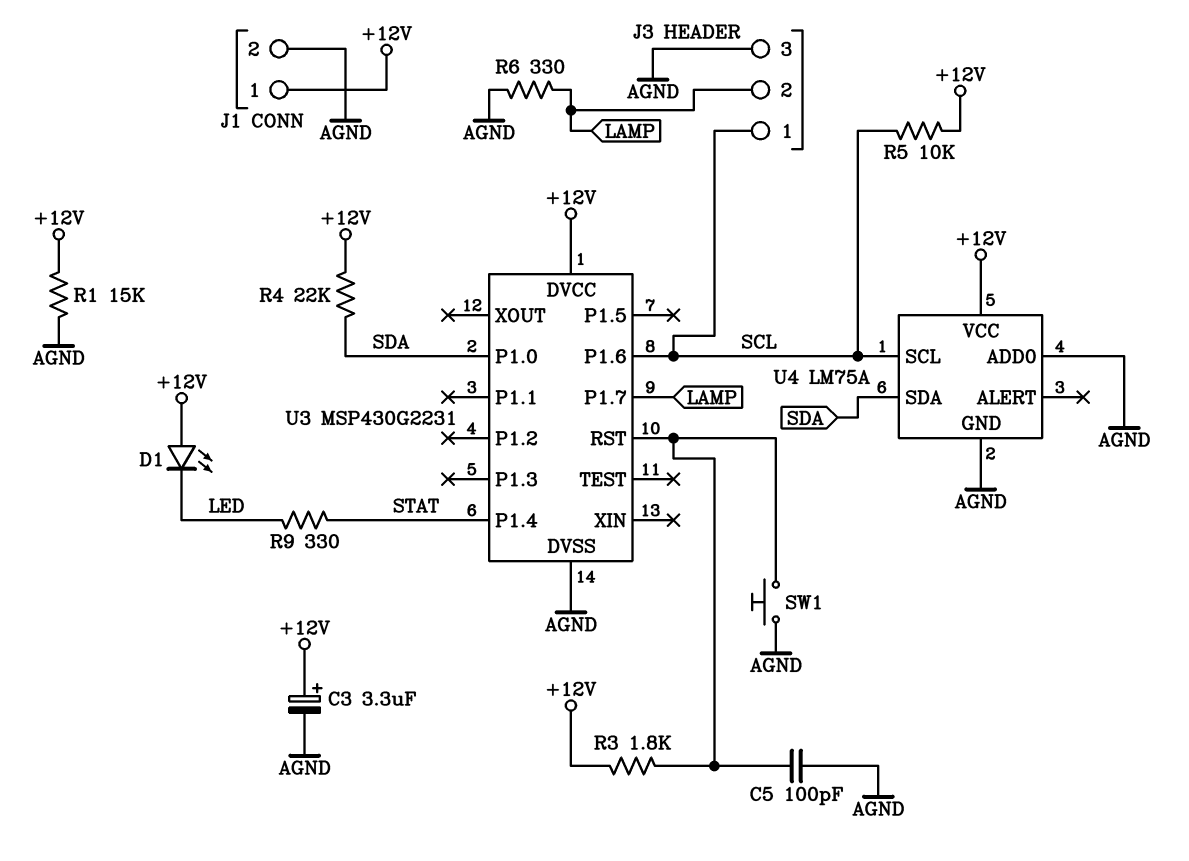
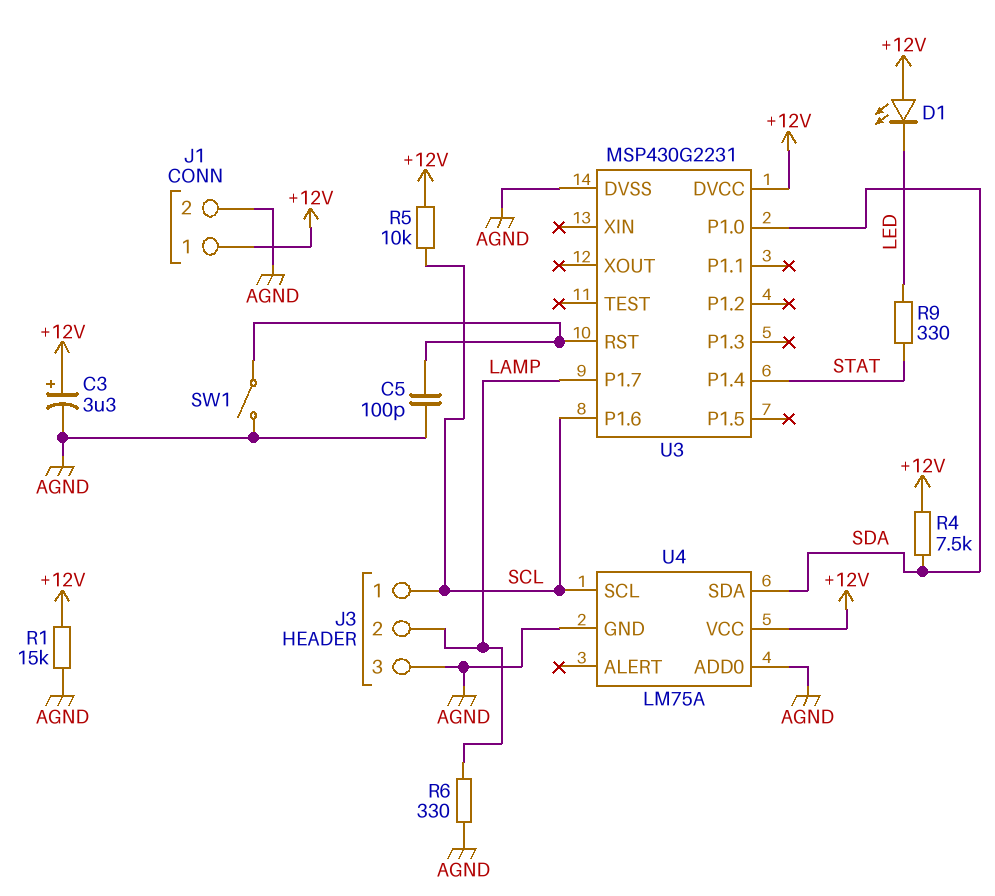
R3: 1.8k (+12V, U3/RST) -> none
R4: 22k (+12V, SDA) -> 7.5k (+12V, SDA)
SW1: button (AGND, U3/RST) -> switch (AGND, U3/RST)

